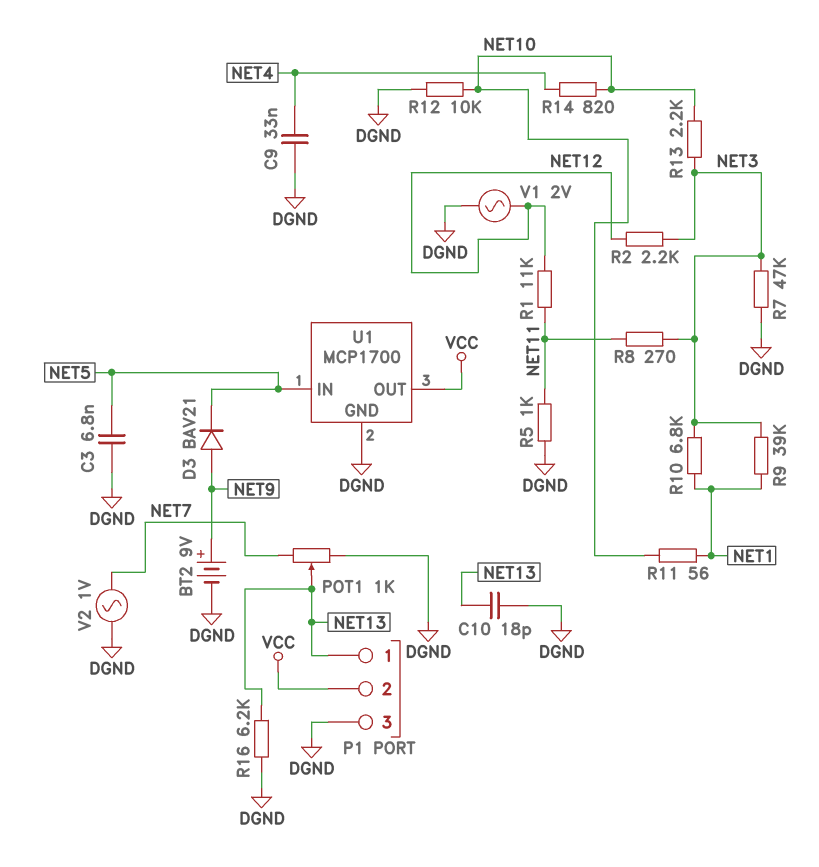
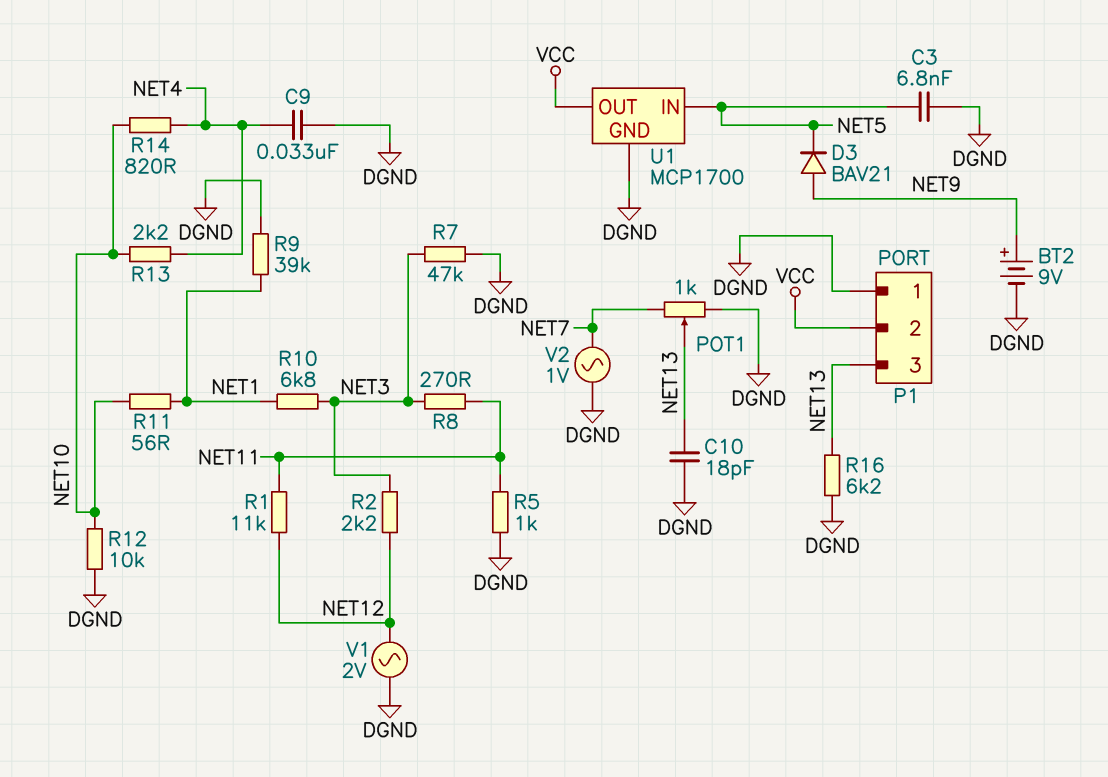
P1 pin 1: NET13 -> DGND
P1 pin 3: DGND -> NET13
R9: 39k (NET1, NET3) -> 39k (DGND, NET1)
R13: 2.2k (NET3, NET10) -> 2.2k (NET4, NET10)

